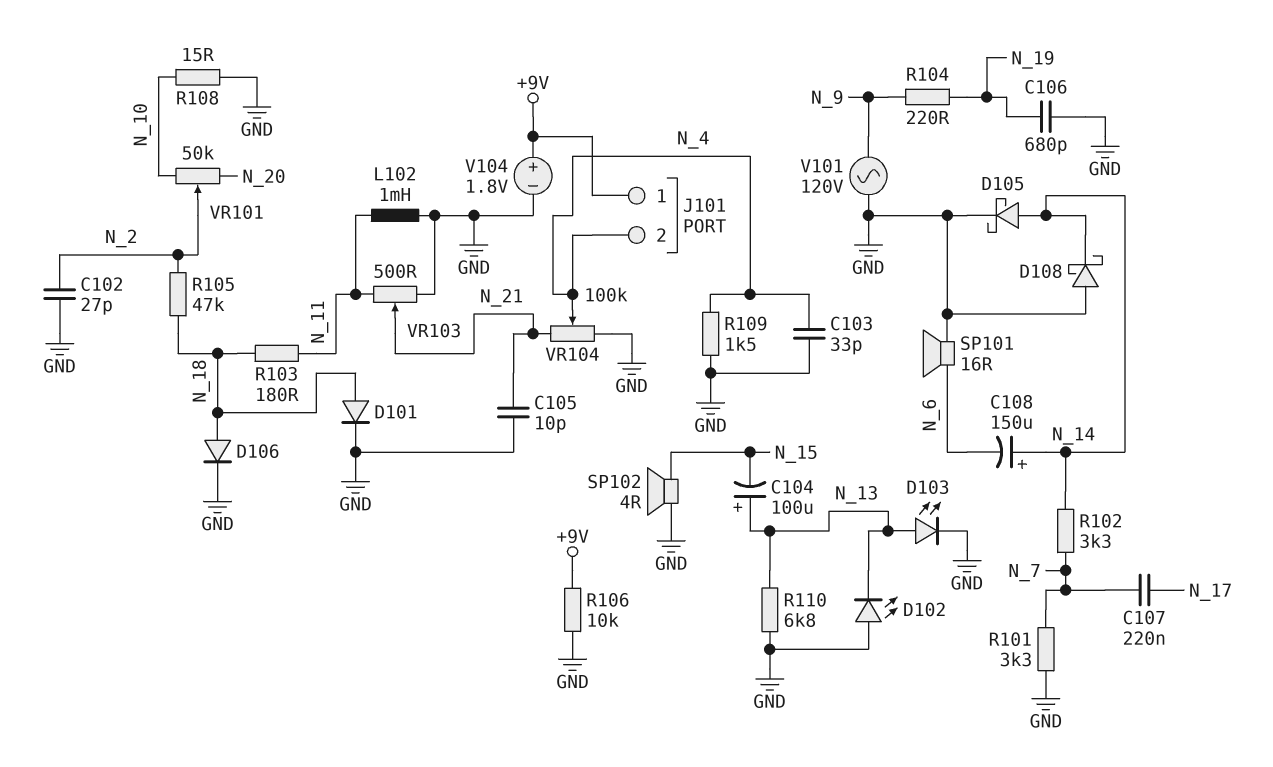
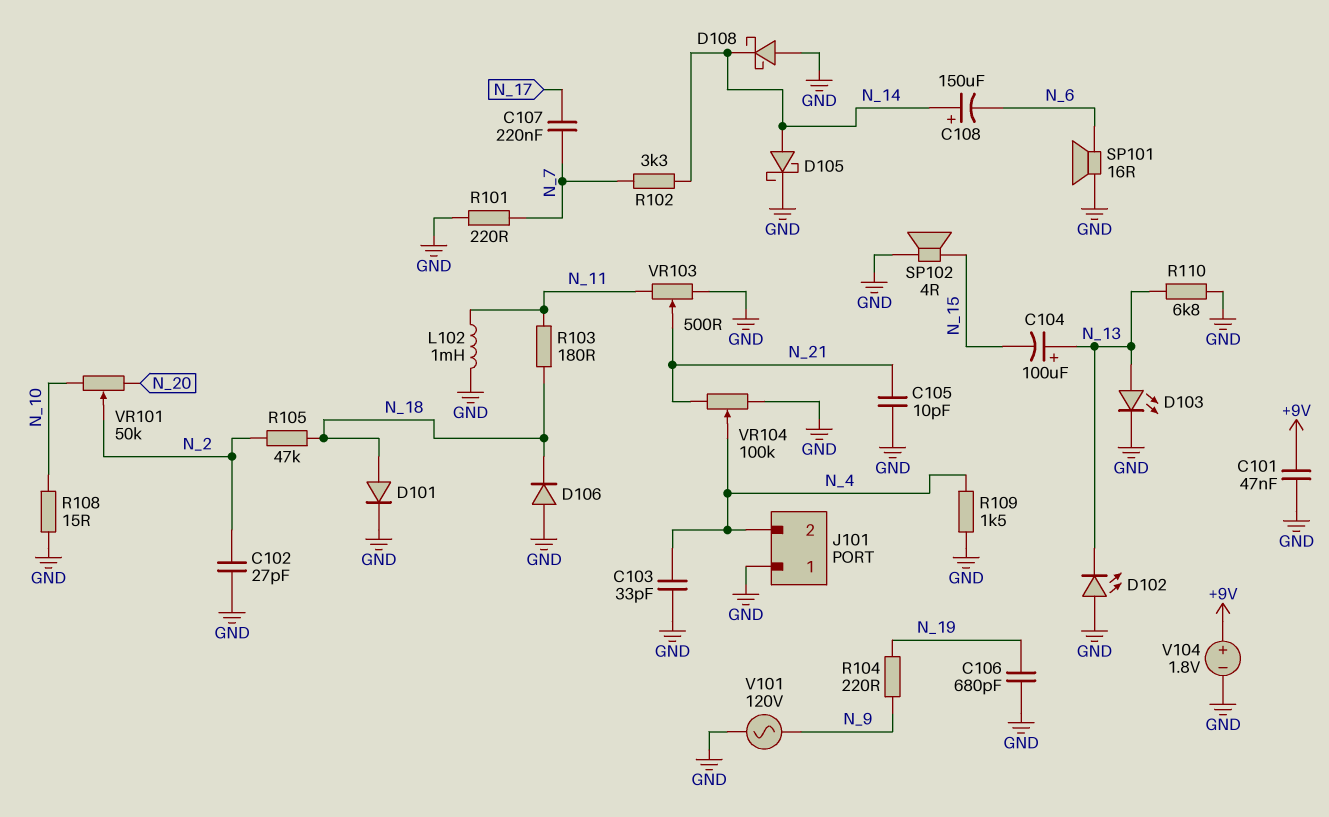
C101: none -> 47nF (+9V, GND)
D106: diode (A N_18, K GND) -> diode (A GND, K N_18)
J101 pin 1: +9V -> GND
R101: 3.3k (GND, N_7) -> 220 (GND, N_7)
R106: 10k (+9V, GND) -> none

